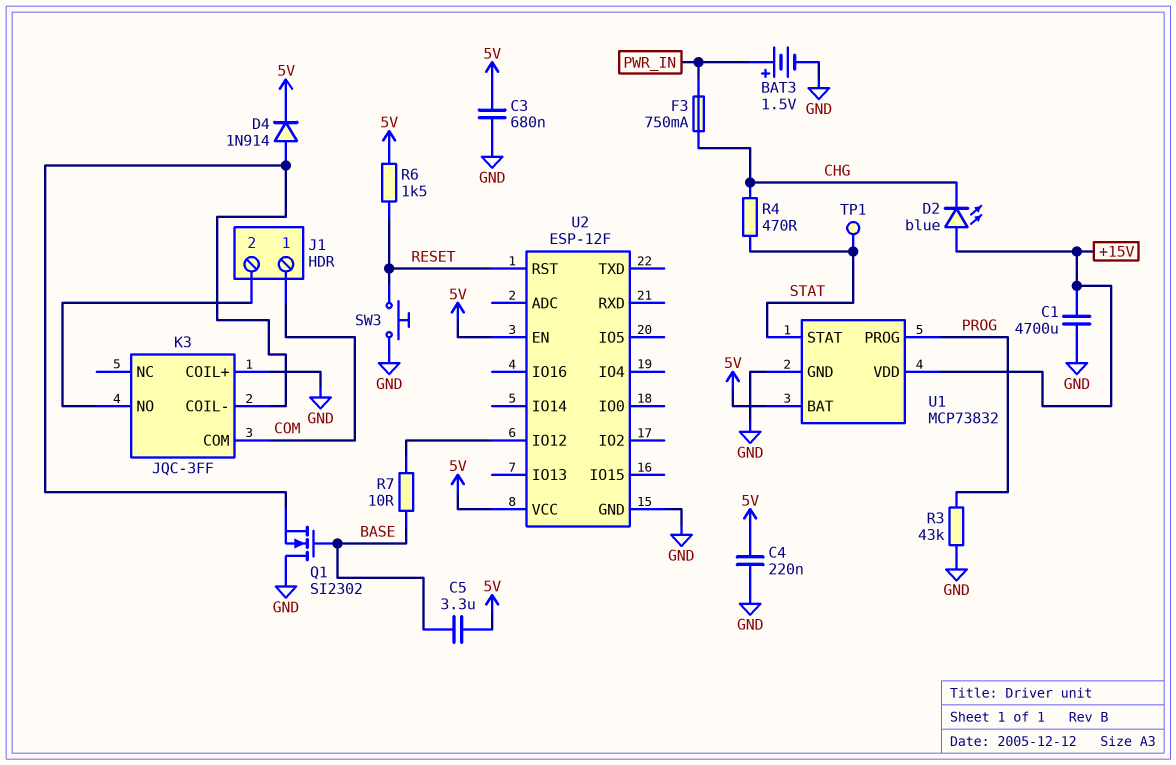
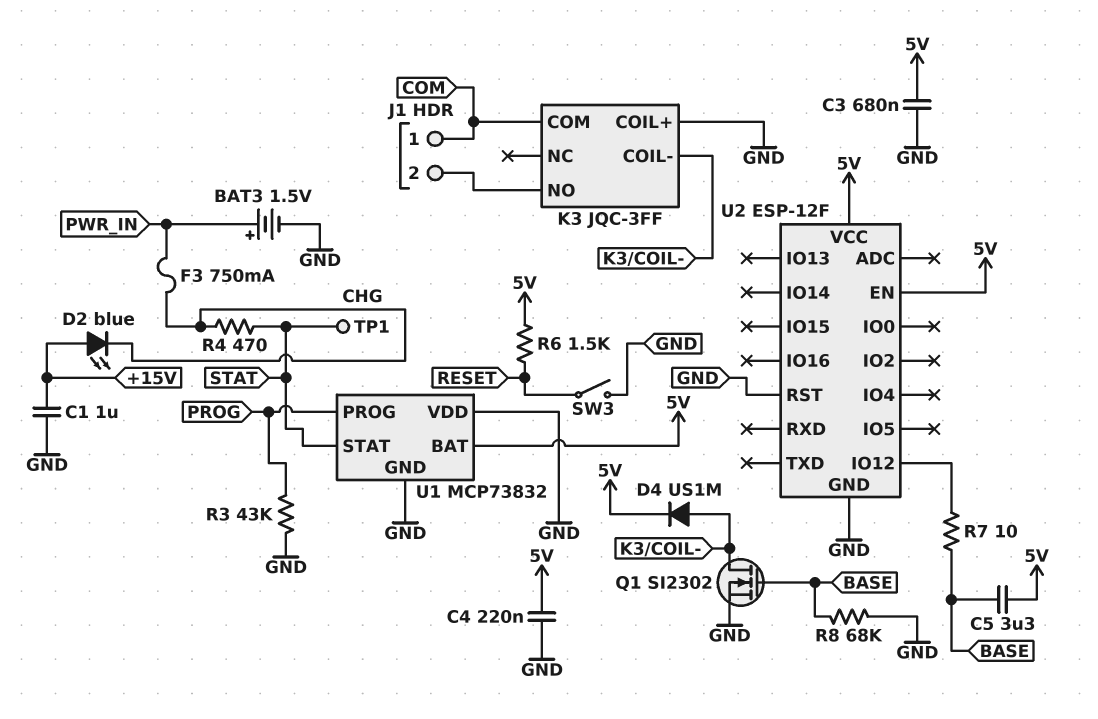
C1: 4700uF (+15V, GND) -> 1uF (+15V, GND)
D4: diode 1N914 (A K3/COIL-, K 5V) -> diode US1M (A K3/COIL-, K 5V)
Q1: NMOS SI2302 (G BASE, D GND, S K3/COIL-) -> NMOS SI2302 (G BASE, D K3/COIL-, S GND)
R8: none -> 68k (BASE, GND)
SW3: button (GND, RESET) -> switch (GND, RESET)
U1 pin VDD: +15V -> GND
U2 pin RST: RESET -> GND

